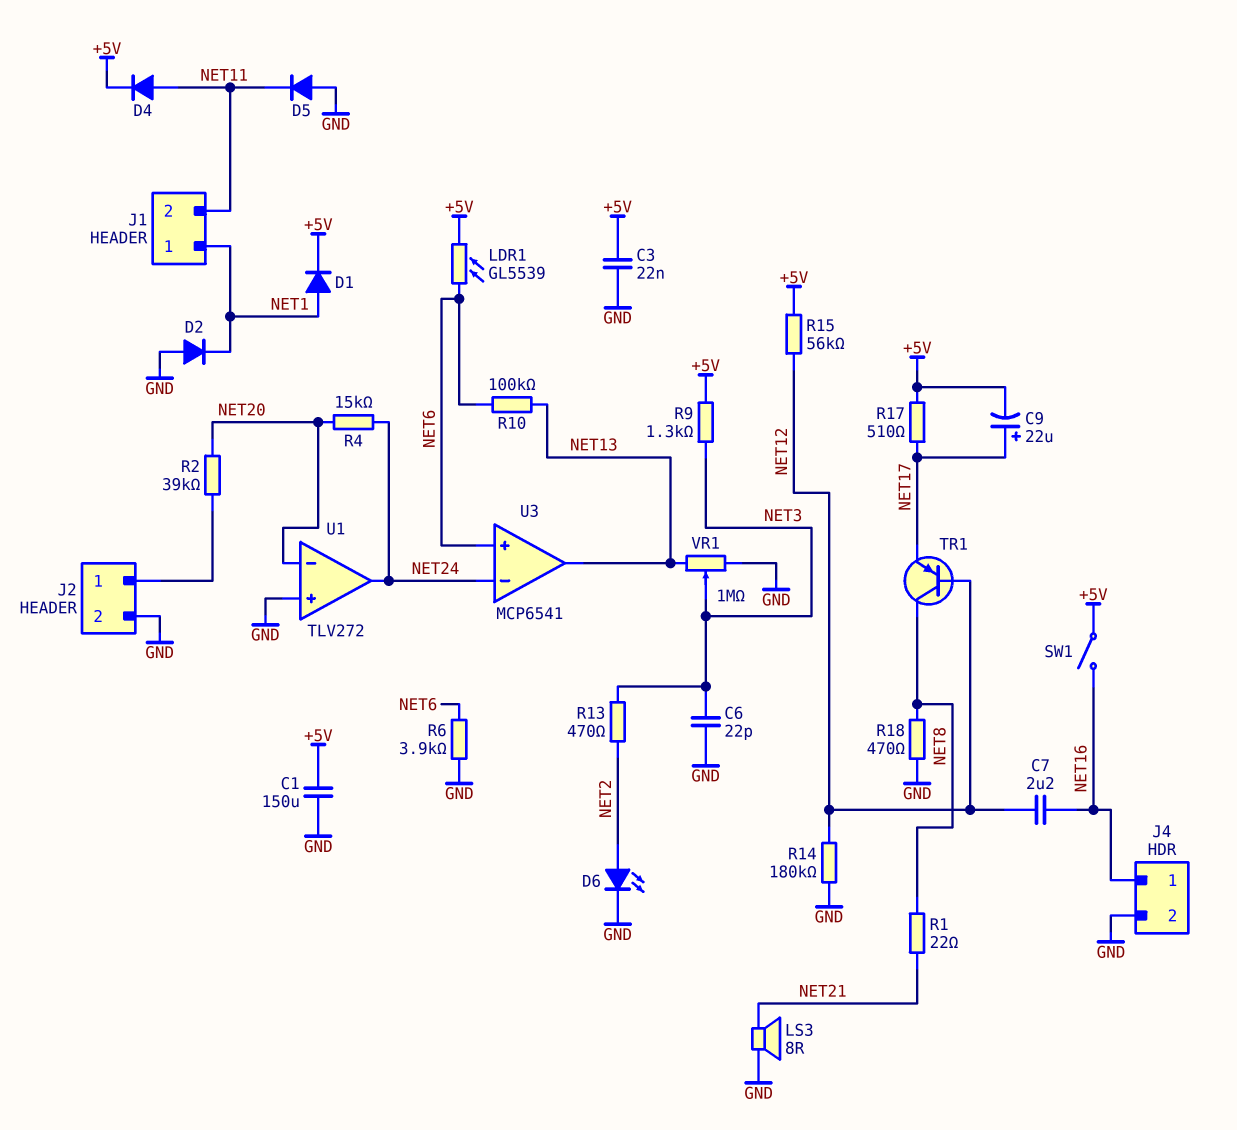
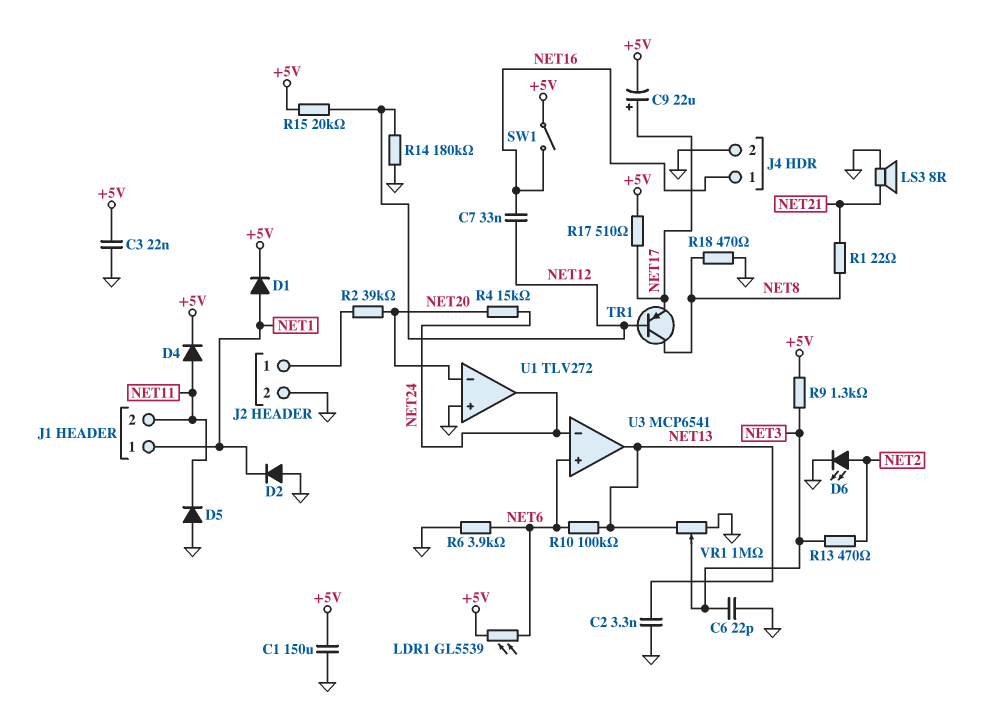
C2: none -> 3.3nF (GND, NET13)
C7: 2.2uF (NET12, NET16) -> 33nF (NET12, NET16)
R15: 56k (+5V, NET12) -> 20k (+5V, NET12)

